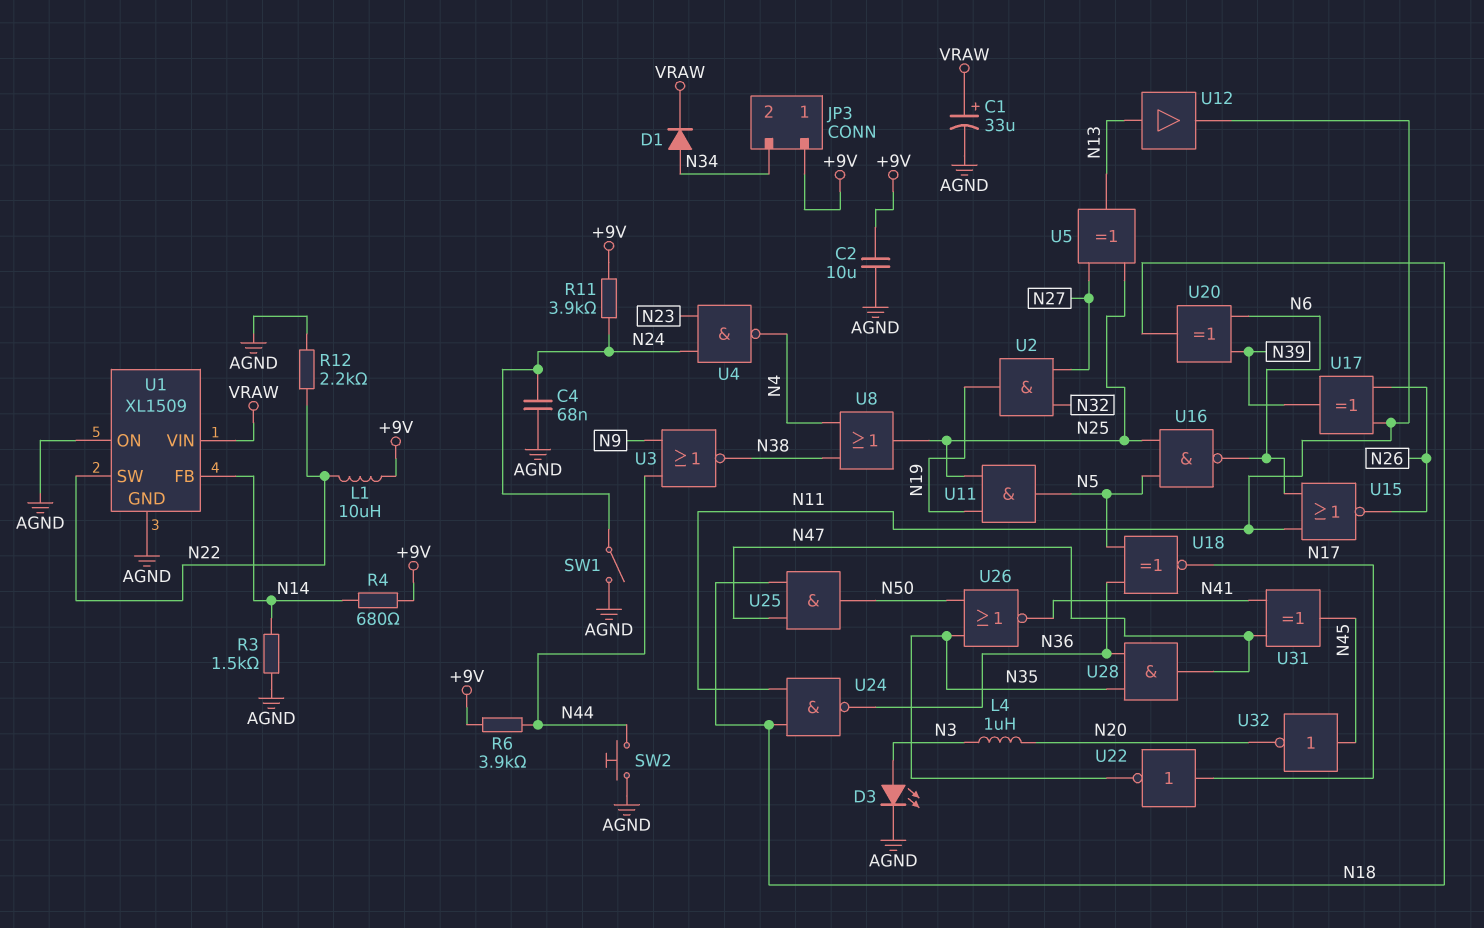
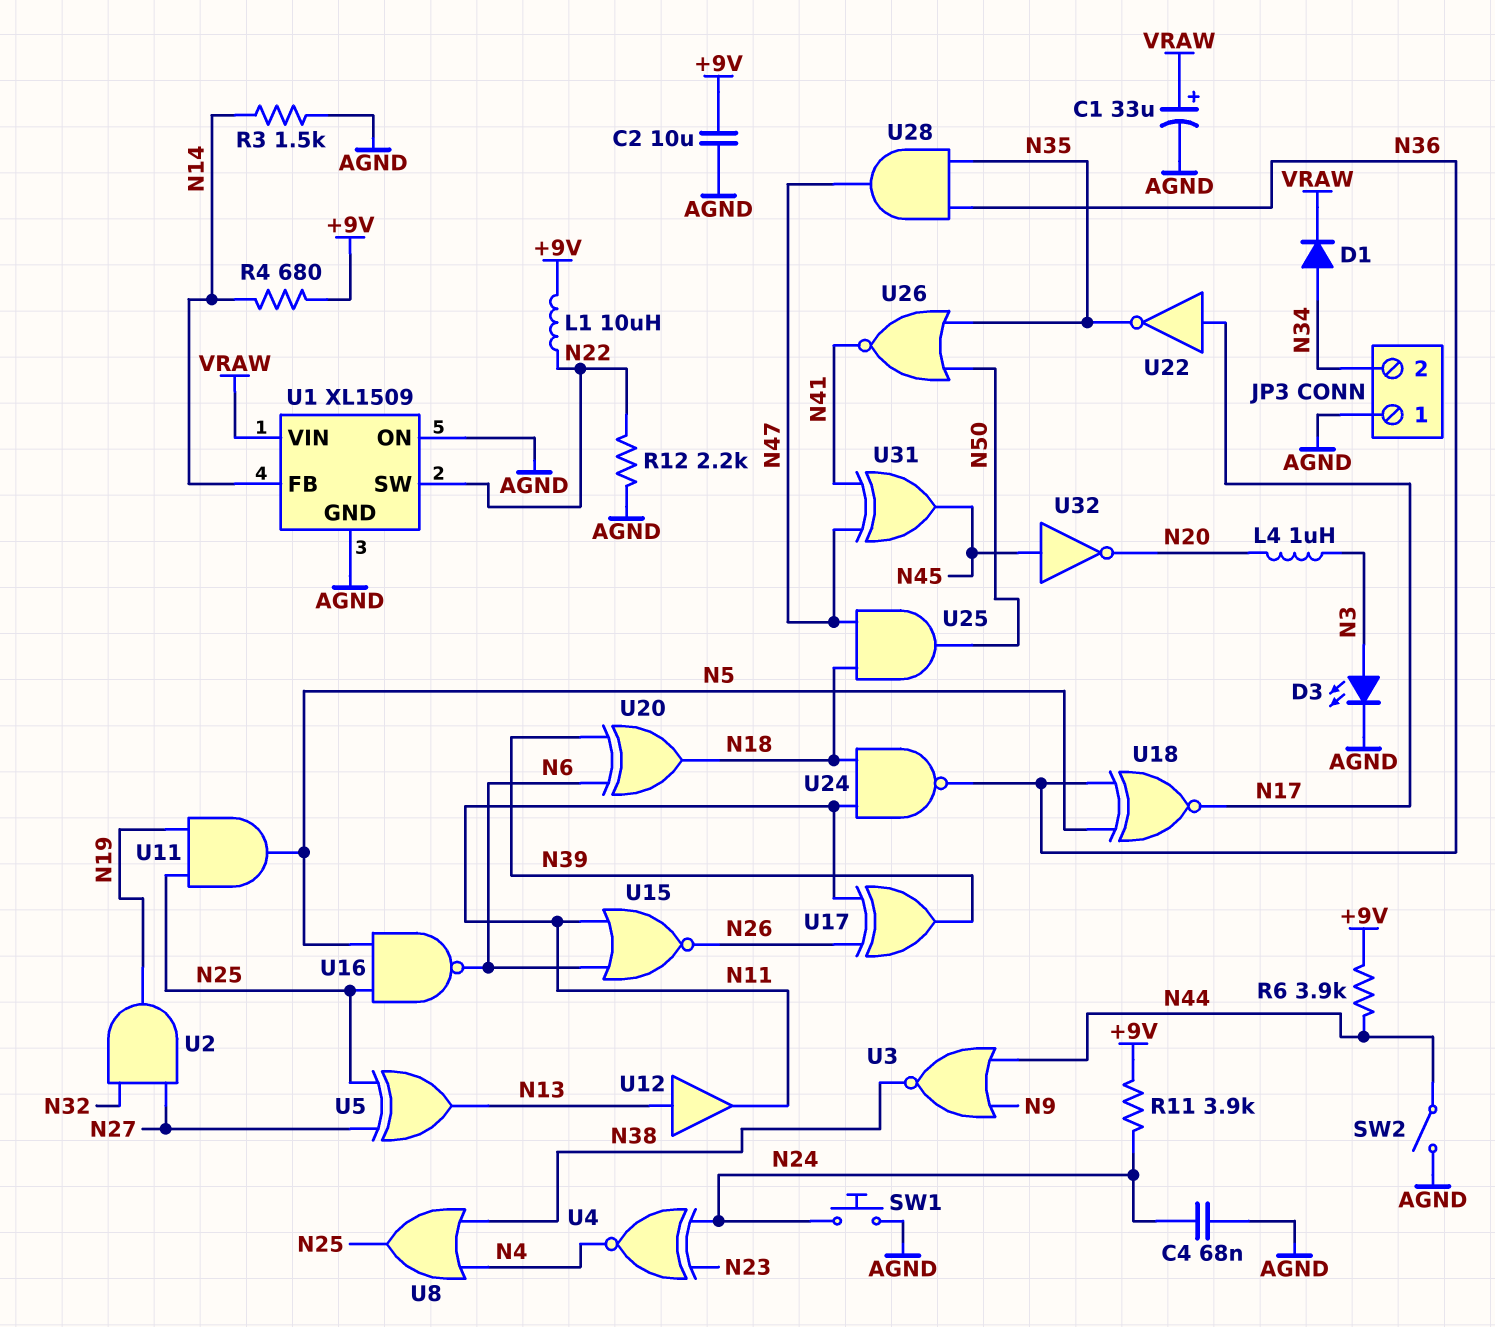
JP3 pin 1: +9V -> AGND
SW1: switch (AGND, N24) -> button (AGND, N24)
SW2: button (AGND, N44) -> switch (AGND, N44)
U4: NAND (in N23, in N24, out N4) -> XNOR (in N23, in N24, out N4)

